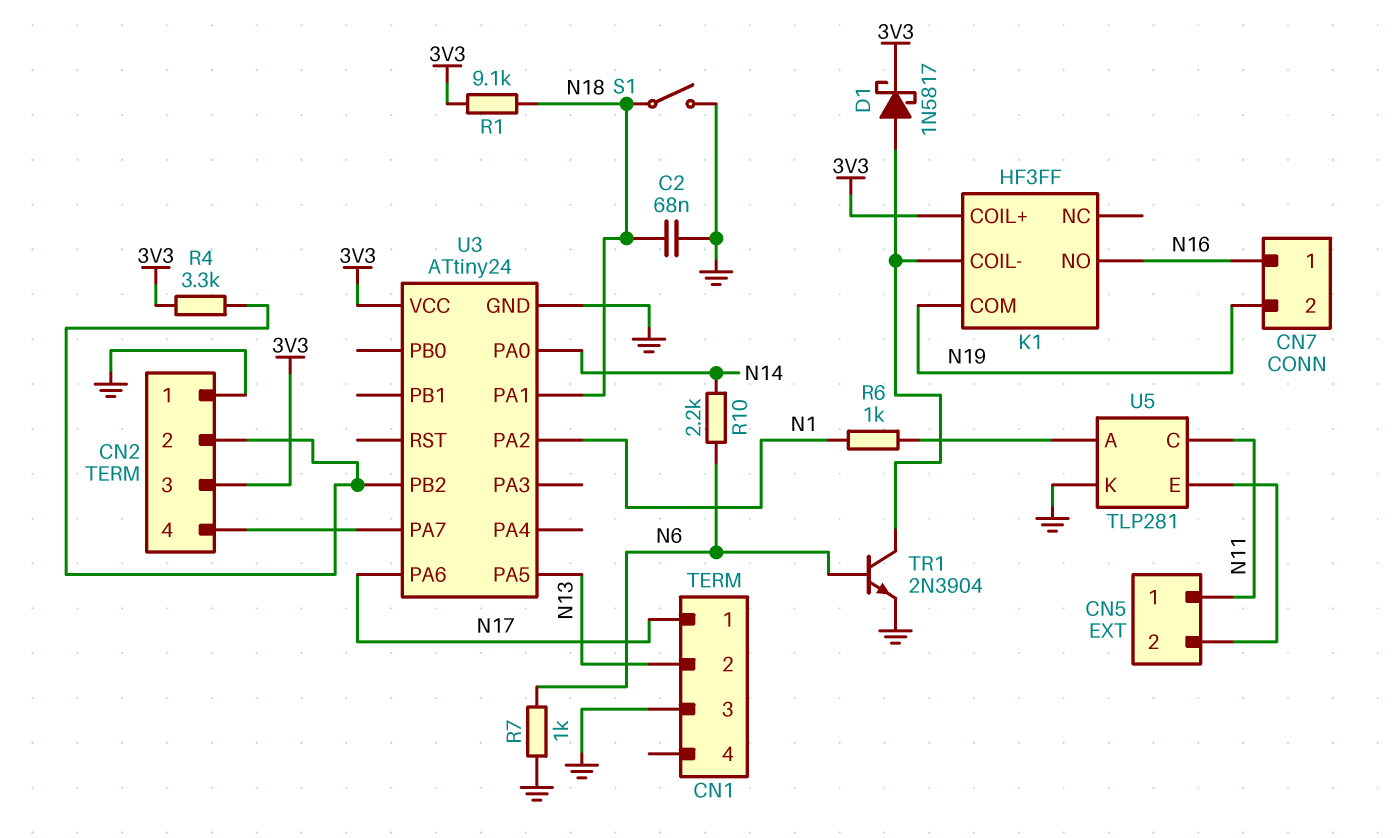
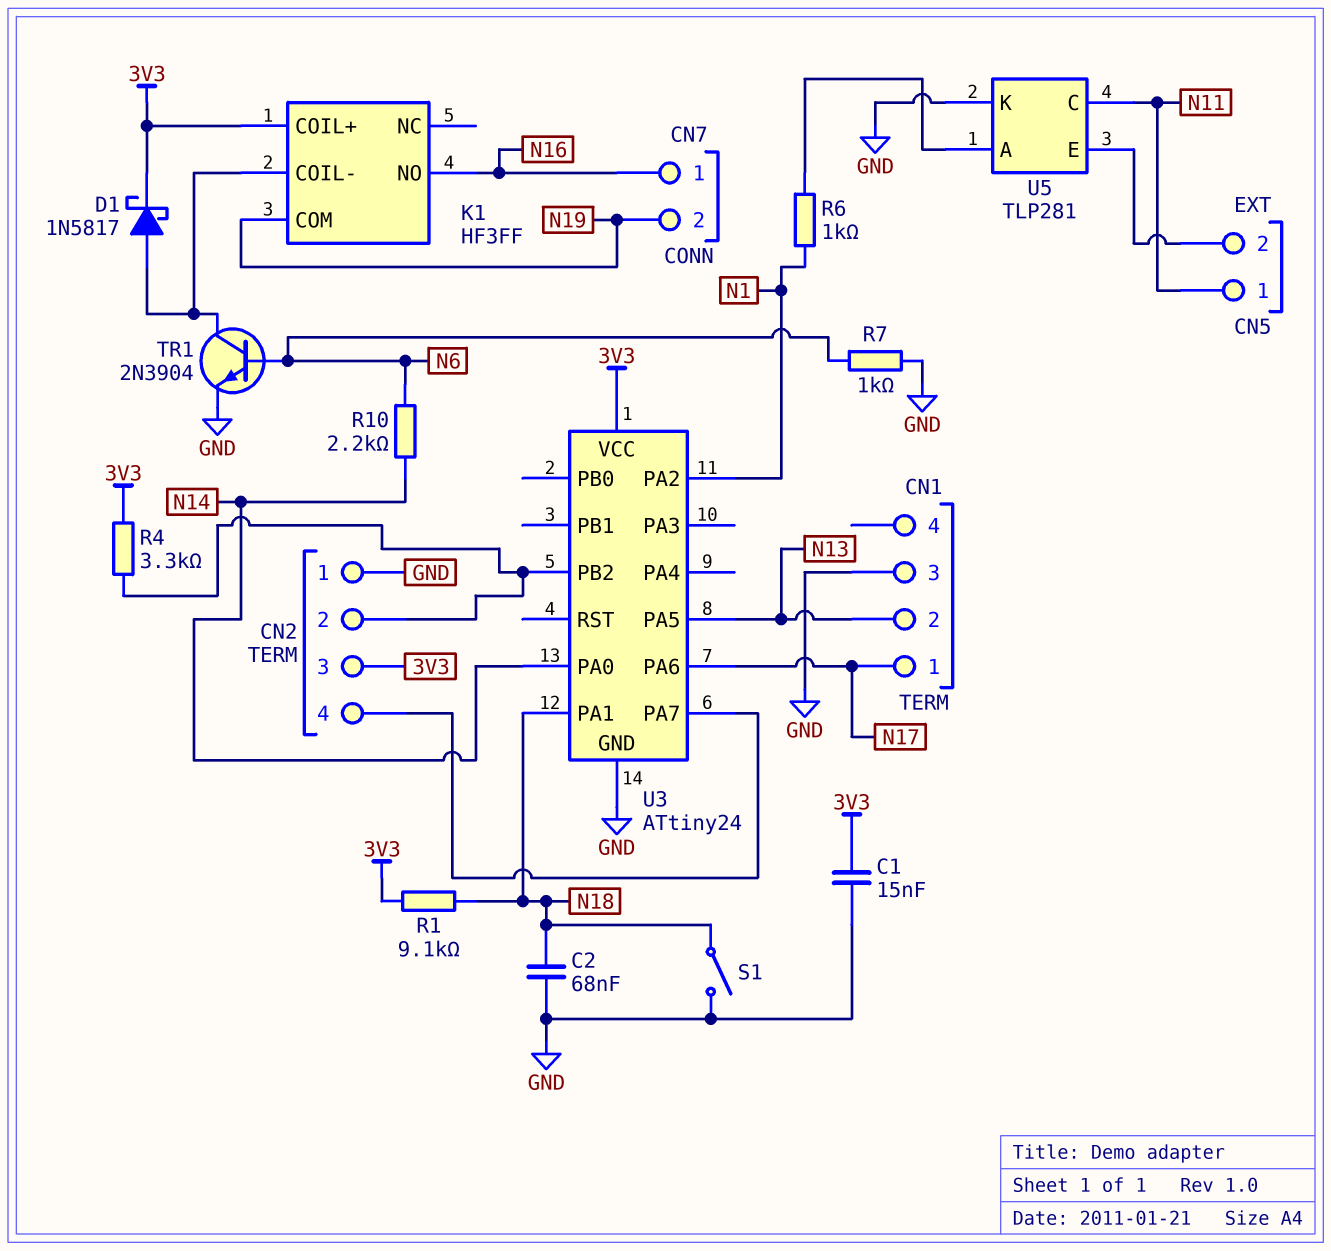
C1: none -> 15nF (3V3, GND)

